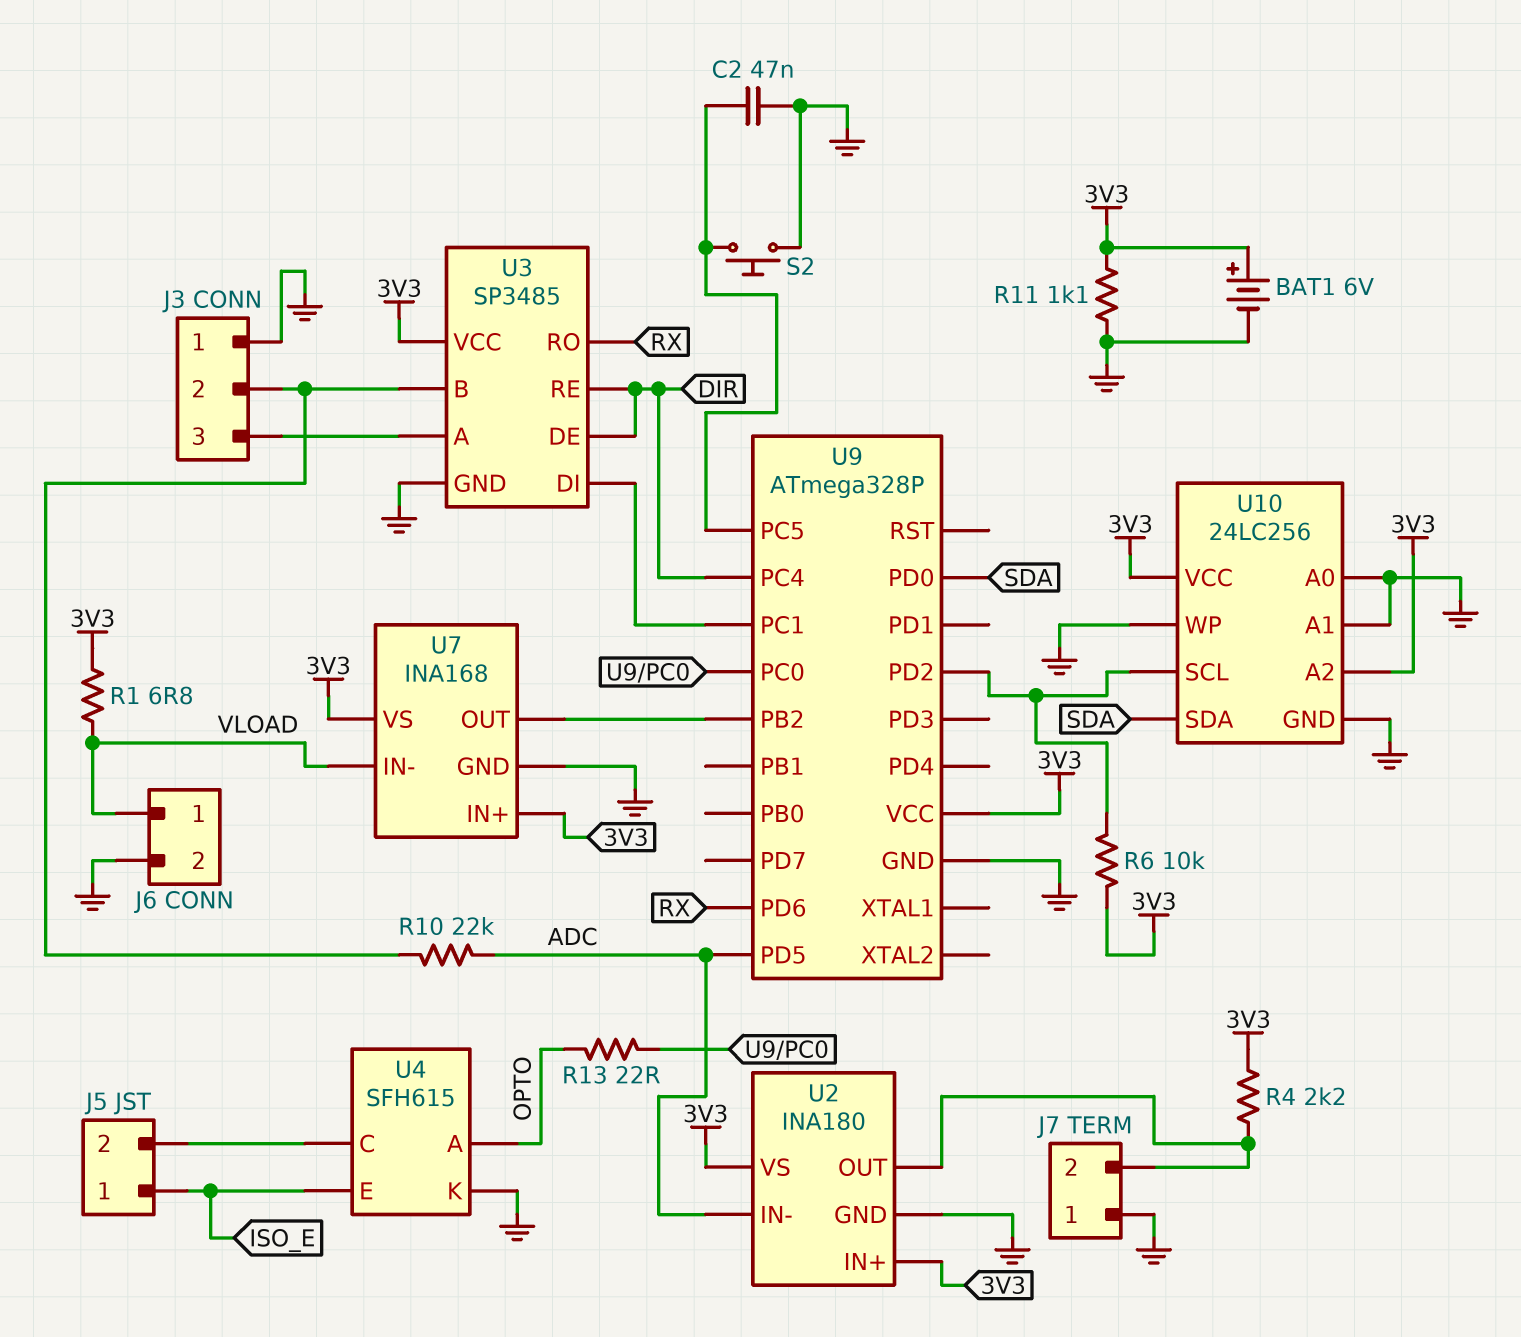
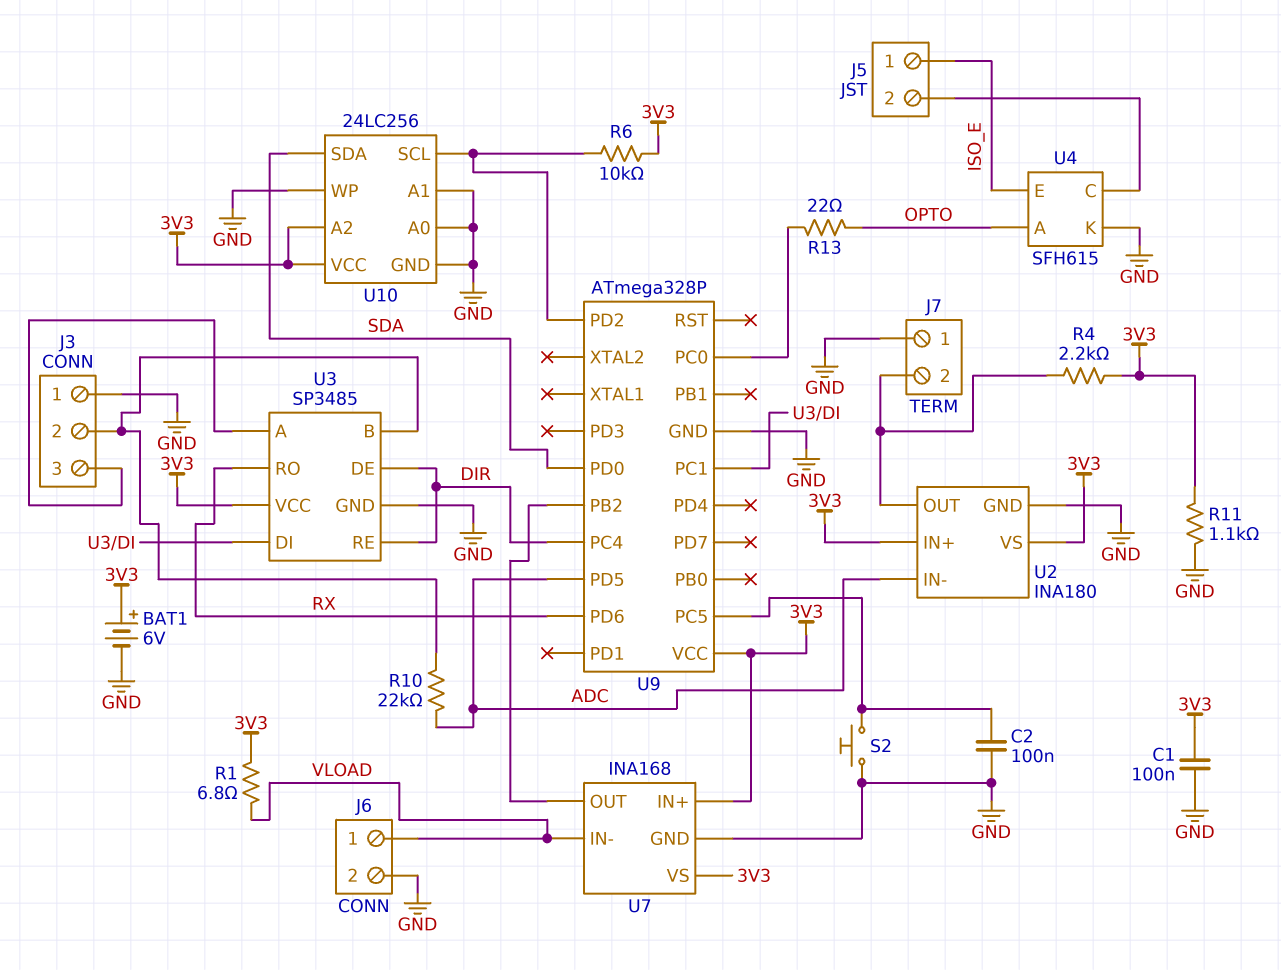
C1: none -> 100nF (3V3, GND)
C2: 47nF (GND, U9/PC5) -> 100nF (GND, U9/PC5)

